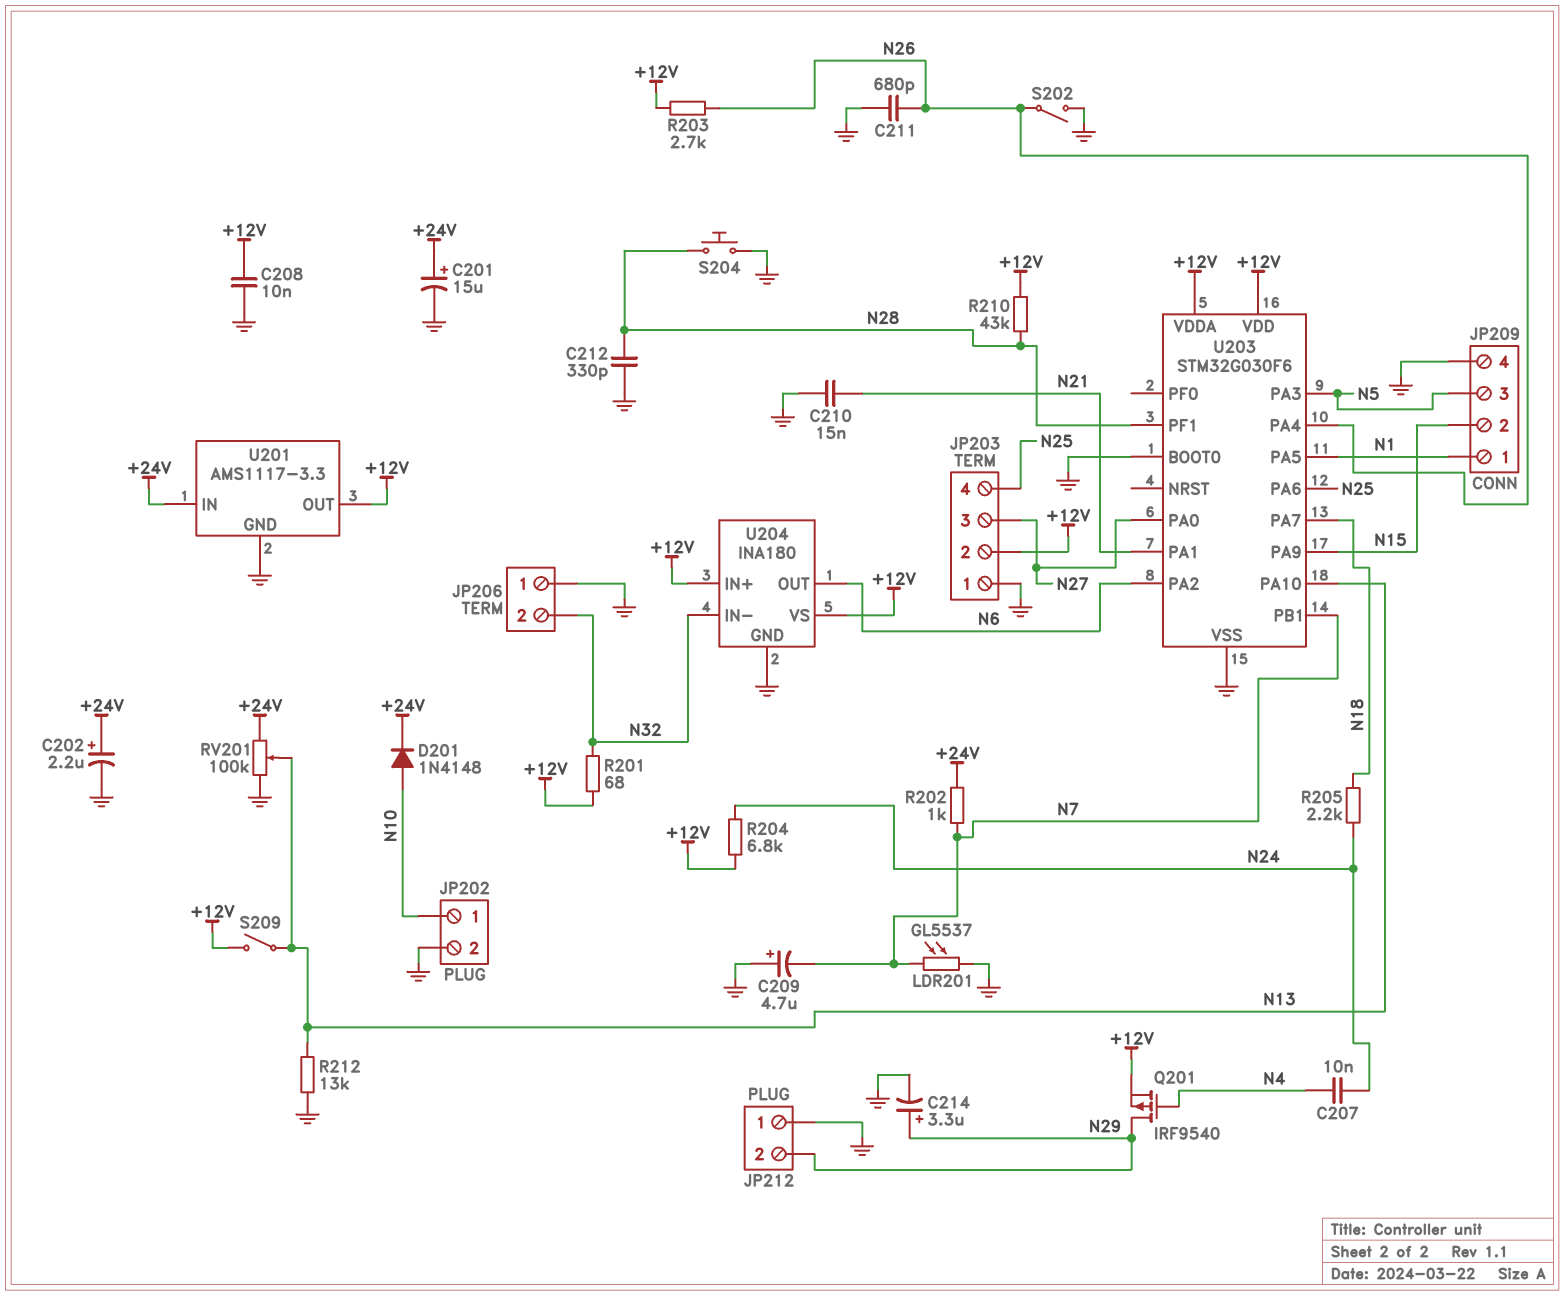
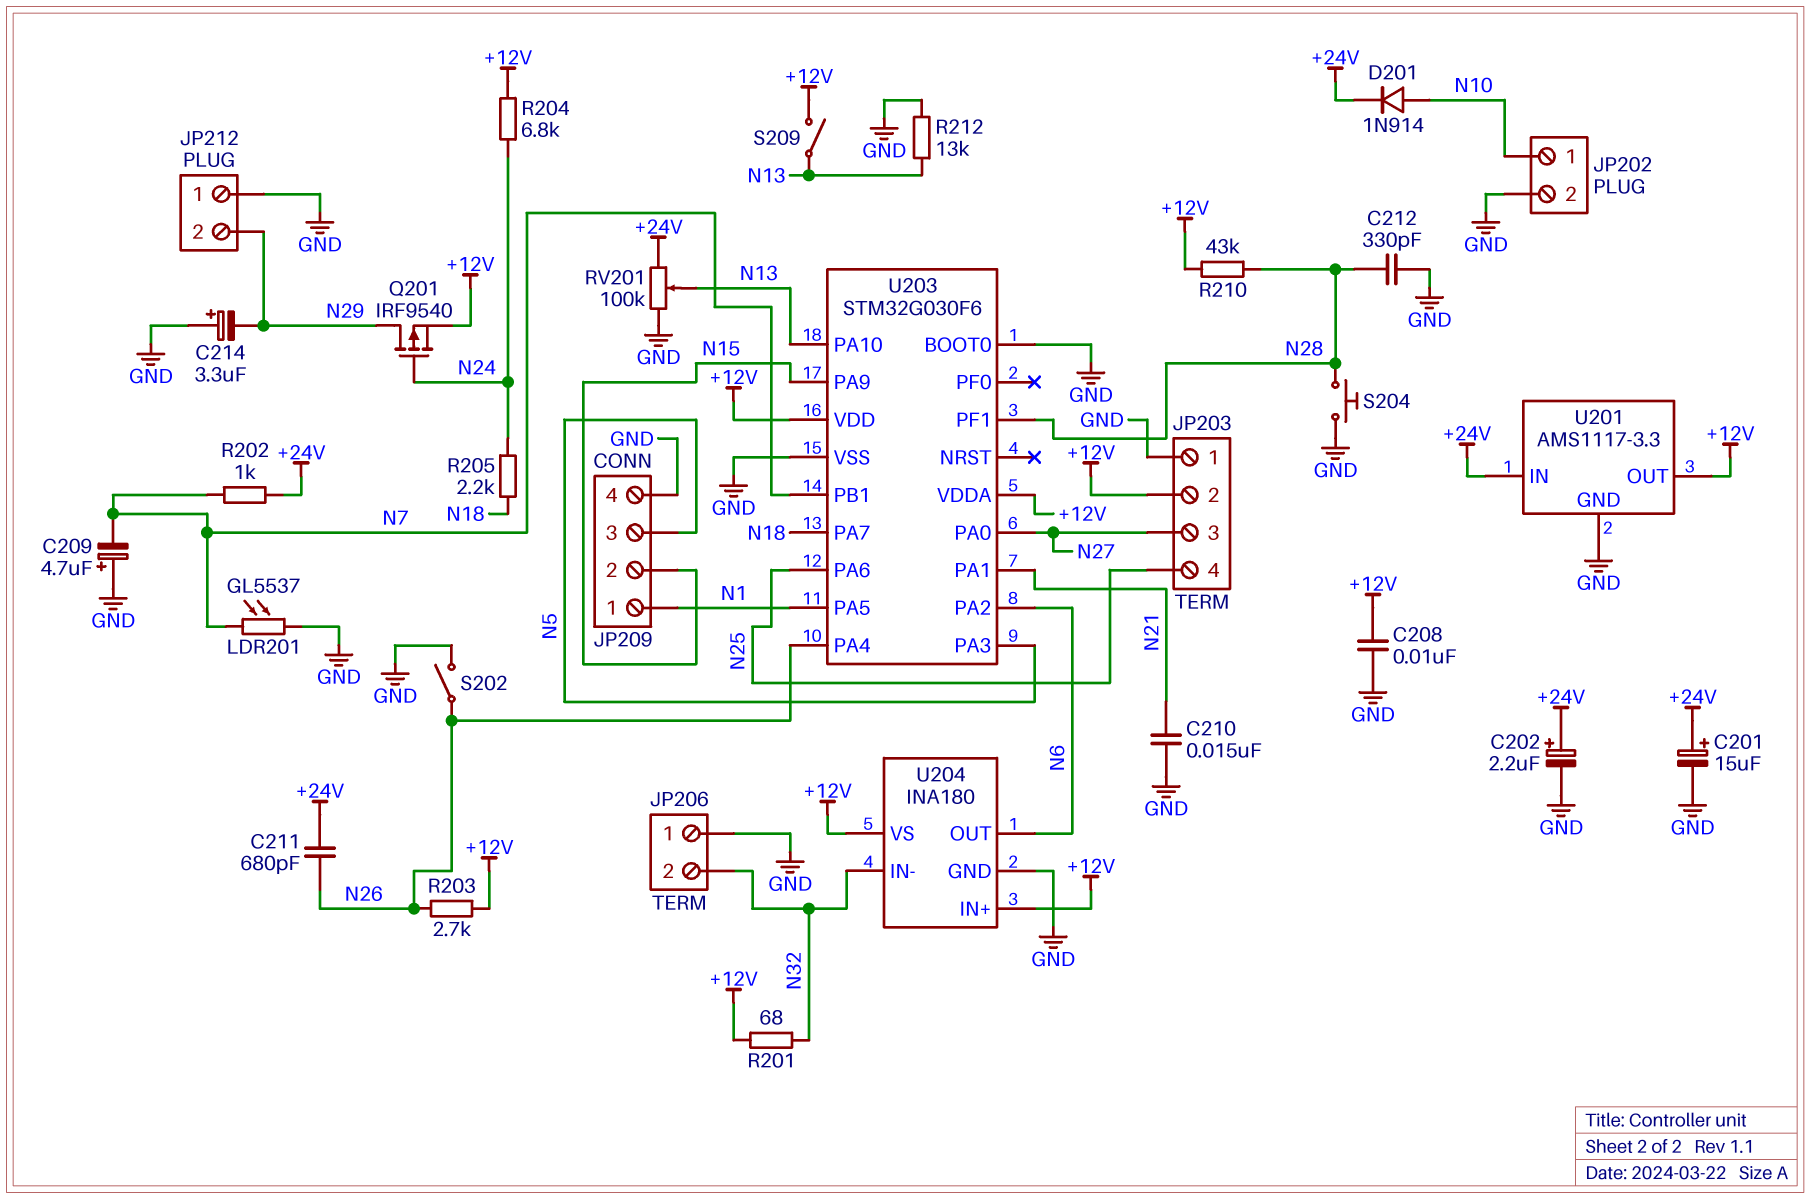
C207: 10nF (N4, N24) -> none
C211: 680pF (GND, N26) -> 680pF (+24V, N26)
C214: 3.3uF (plus N29, minus GND) -> 3.3uF (plus GND, minus N29)
D201: diode 1N4148 (A N10, K +24V) -> diode 1N914 (A N10, K +24V)
Q201: PMOS IRF9540 (G N4, D N29, S +12V) -> PMOS IRF9540 (G N24, D N29, S +12V)

